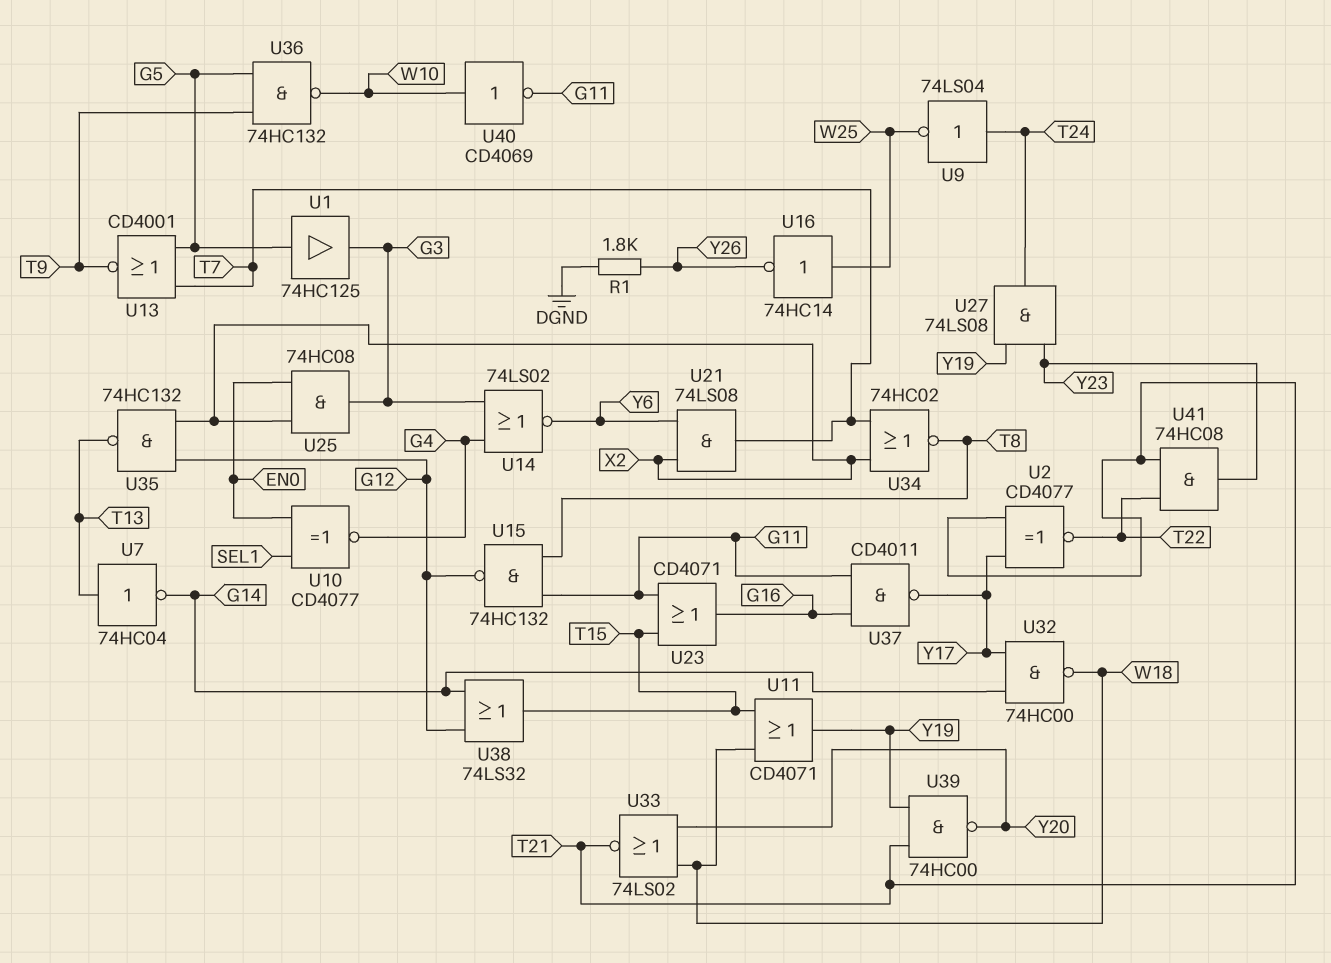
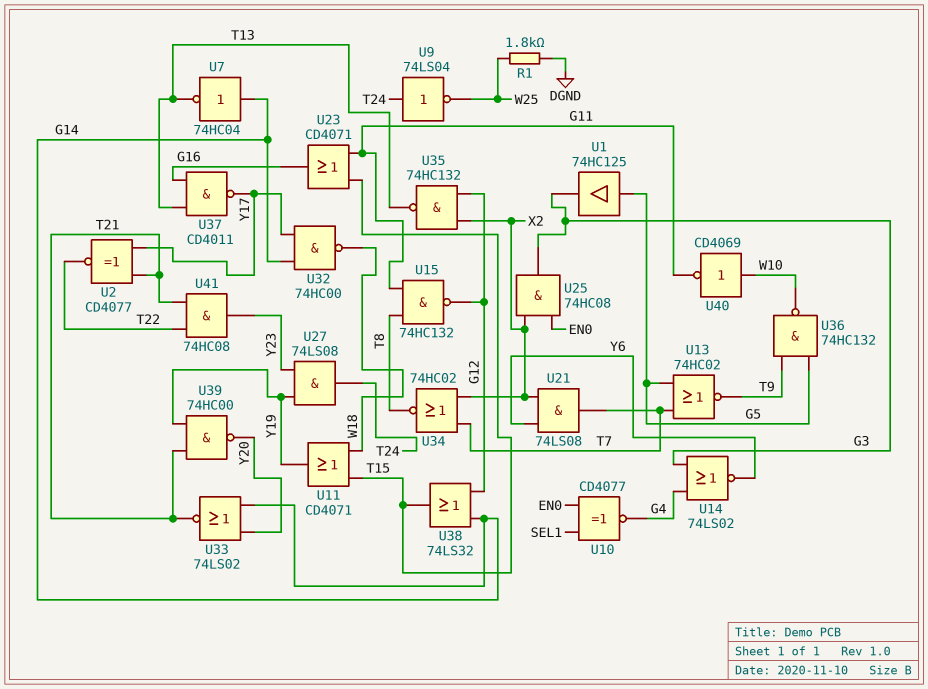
R1: 1.8k (DGND, Y26) -> 1.8k (DGND, W25)
U7: NOT 74HC04 (in T13, out G14) -> NOT 74HC04 (in G14, out T13)
U13: NOR CD4001 (in G5, in T7, out T9) -> NOR 74HC02 (in G5, in T7, out T9)
U16: NOT 74HC14 (in W25, out Y26) -> none
U33: NOR 74LS02 (in W18, in Y20, out T21) -> NOR 74LS02 (in G14, in Y20, out T21)
U37: NAND CD4011 (in G11, in G16, out Y17) -> NAND CD4011 (in G16, in T13, out Y17)

